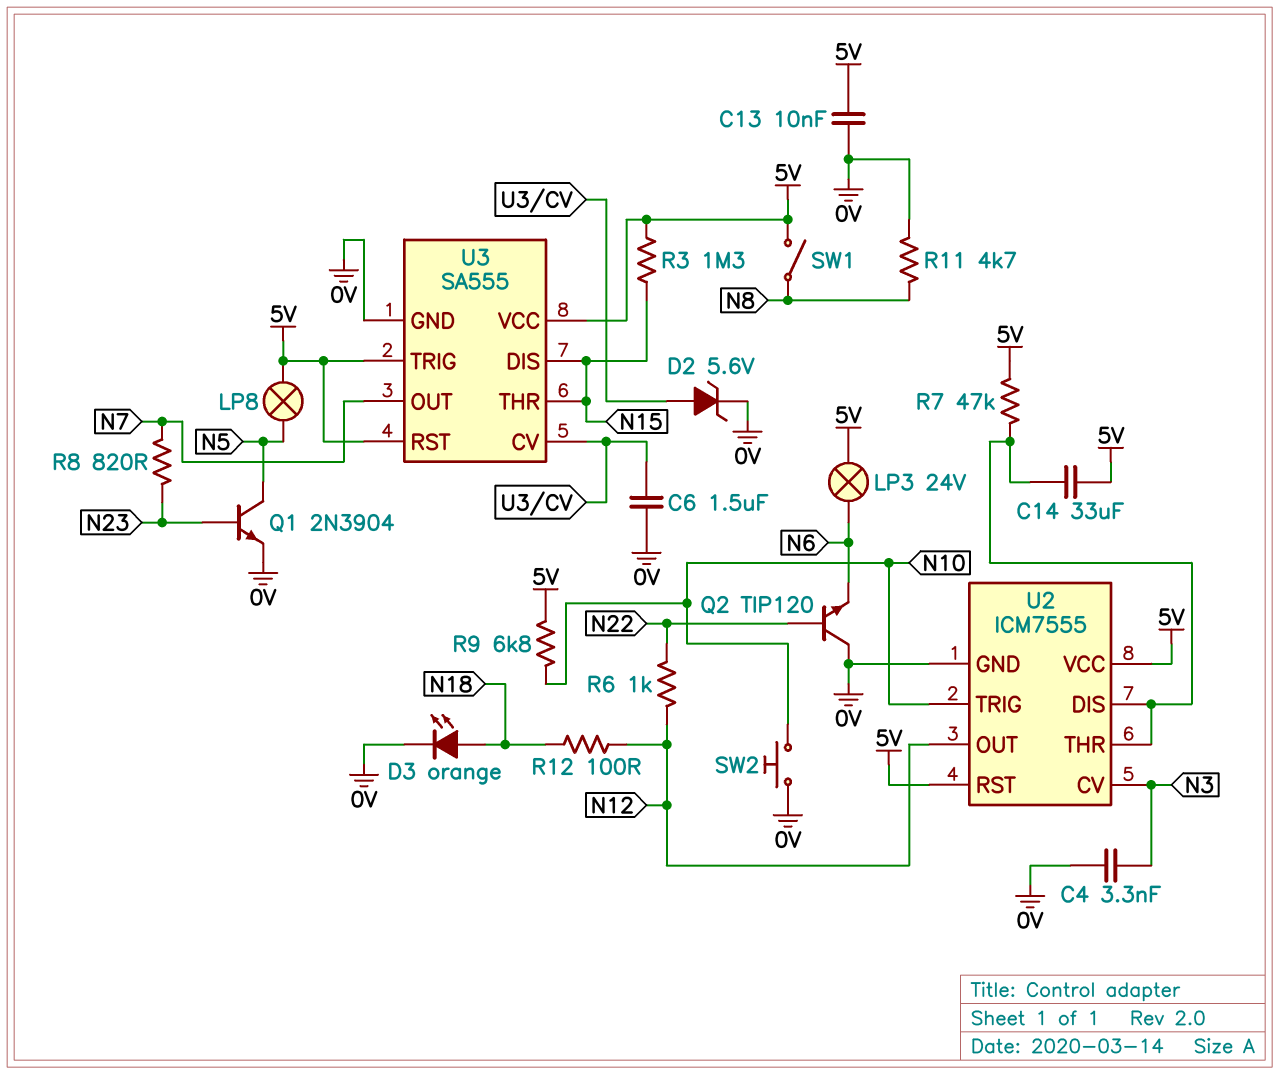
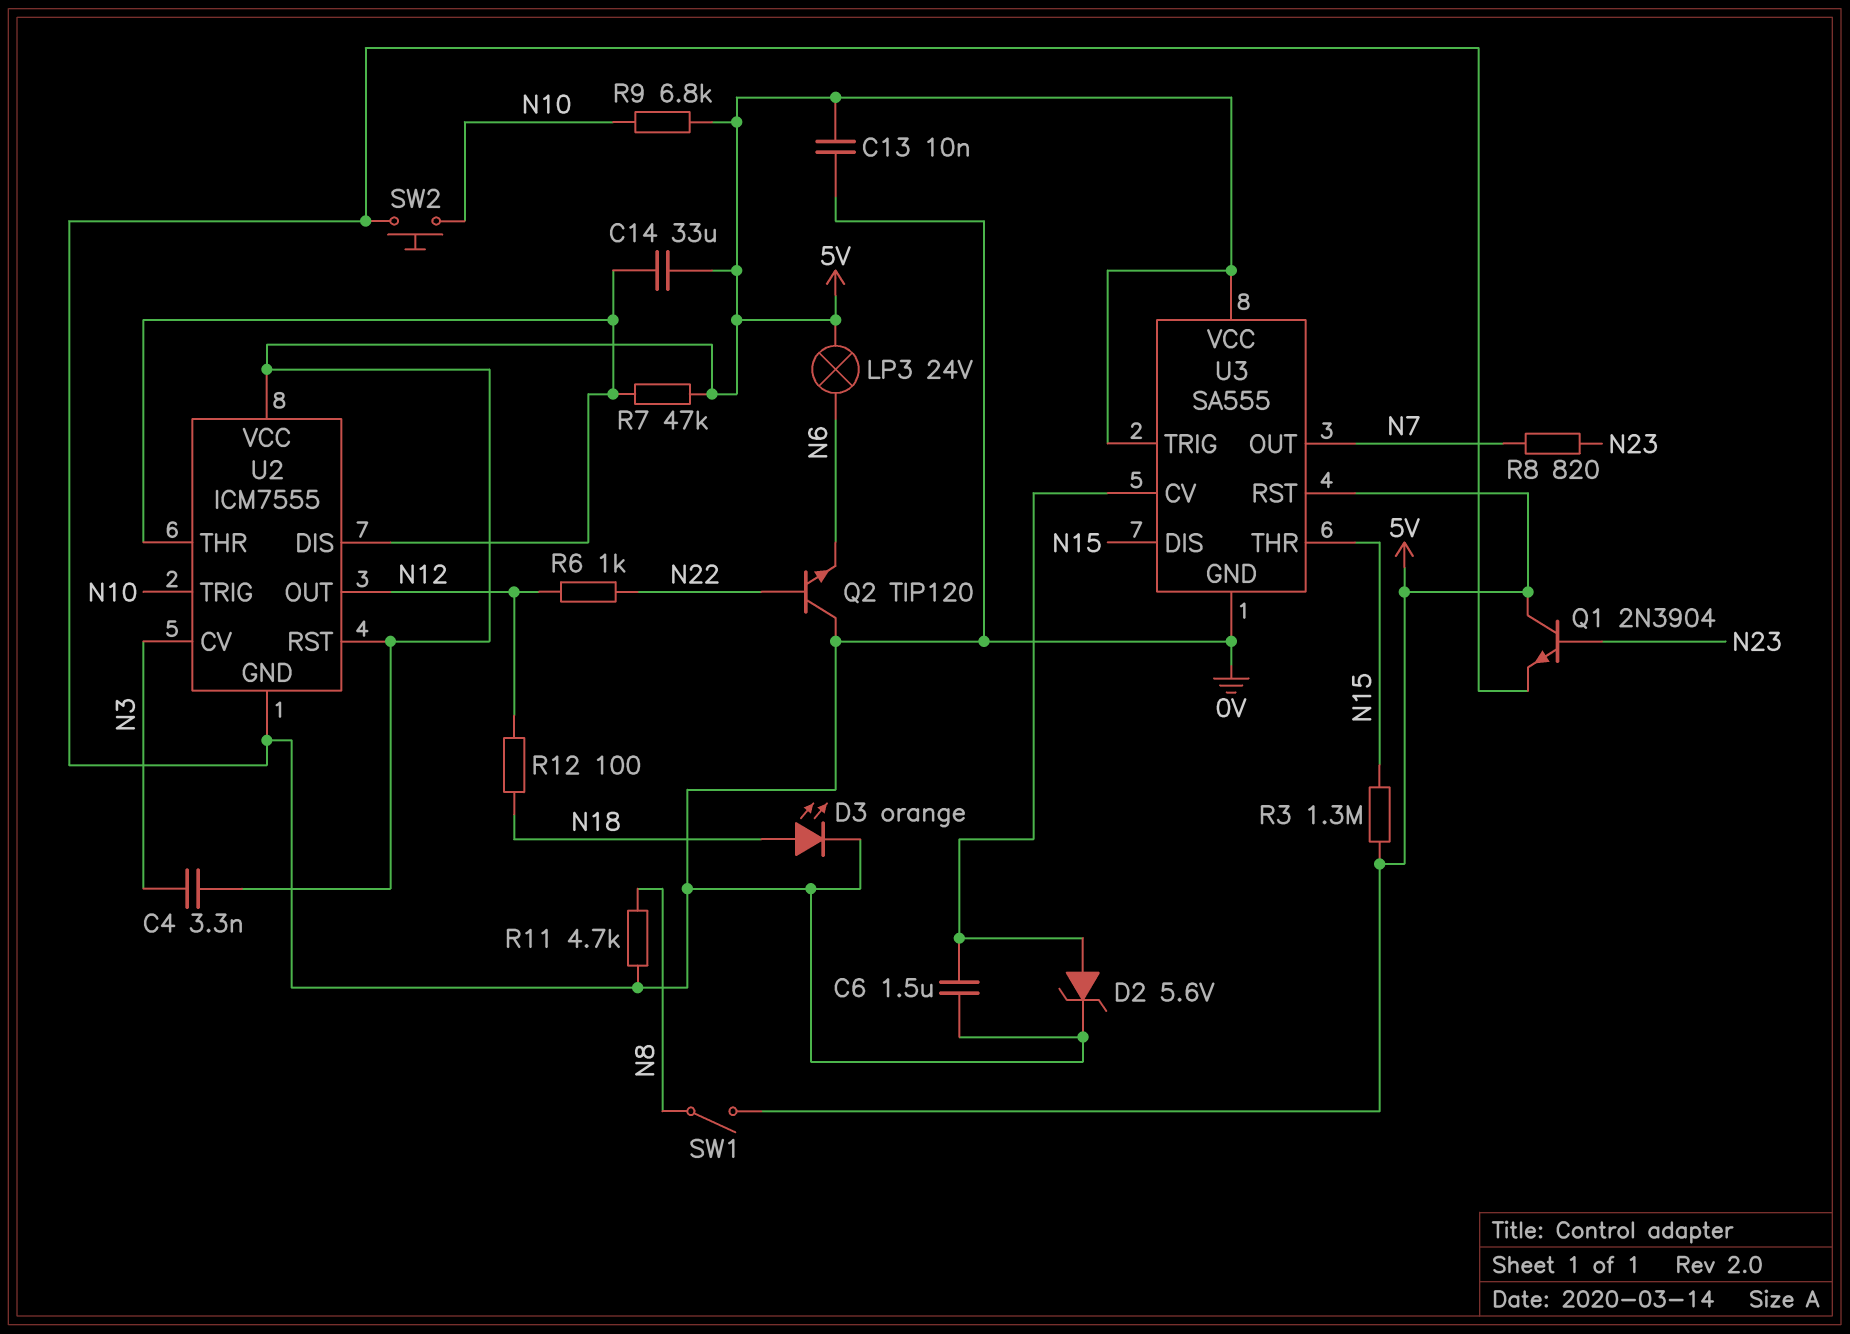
C4: 3.3nF (0V, N3) -> 3.3nF (5V, N3)
LP8: lamp (5V, N5) -> none
Q1: NPN 2N3904 (B N23, C N5, E 0V) -> NPN 2N3904 (B N23, C 5V, E 0V)

